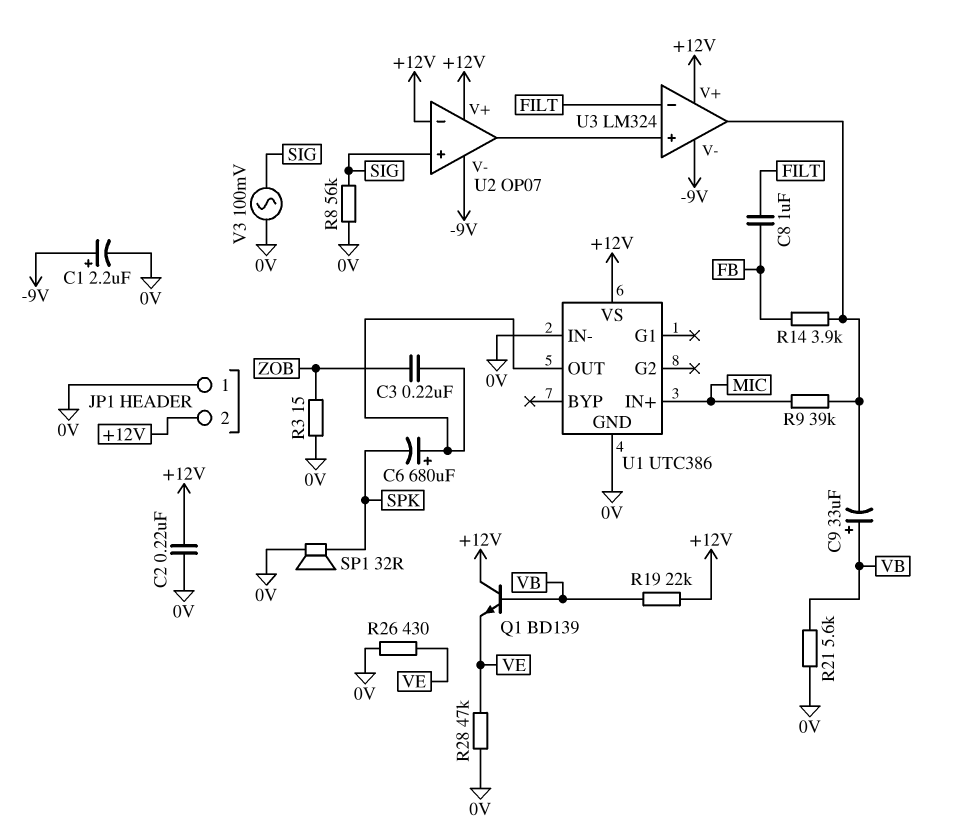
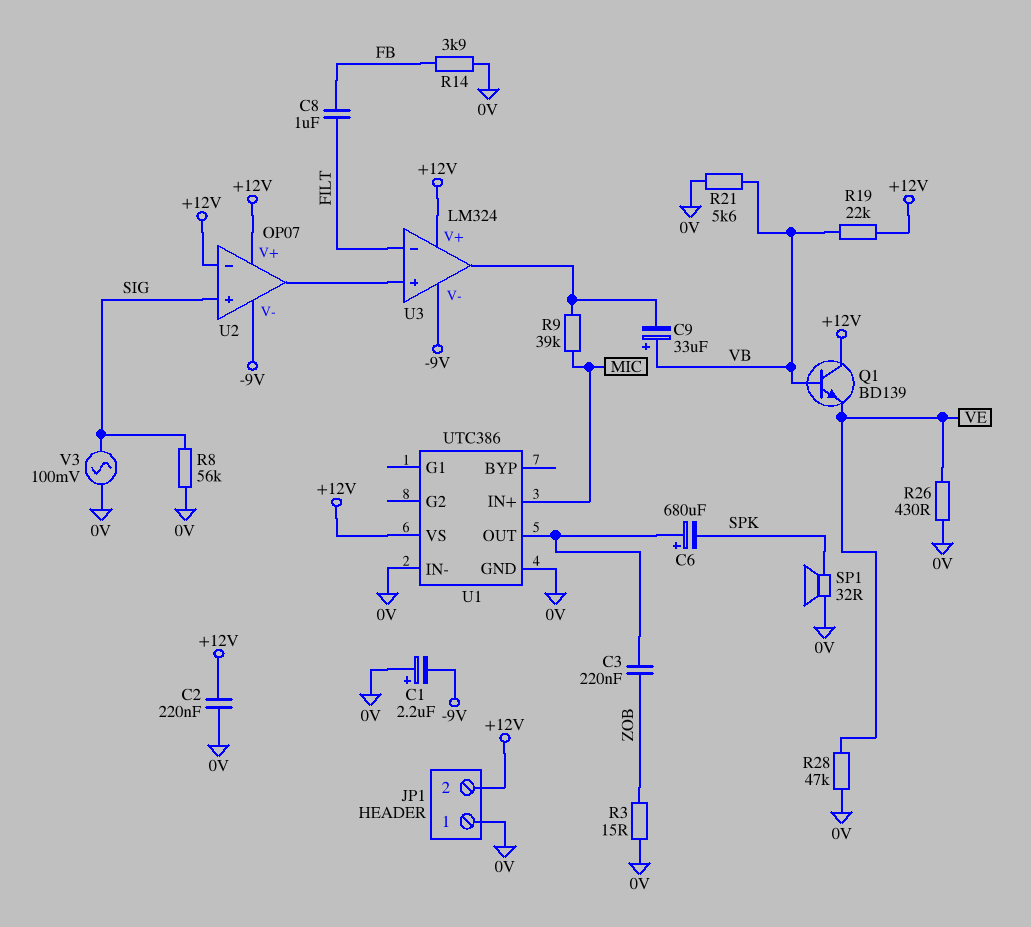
C1: 2.2uF (plus -9V, minus 0V) -> 2.2uF (plus 0V, minus -9V)
R14: 3.9k (FB, U3/out) -> 3.9k (0V, FB)

